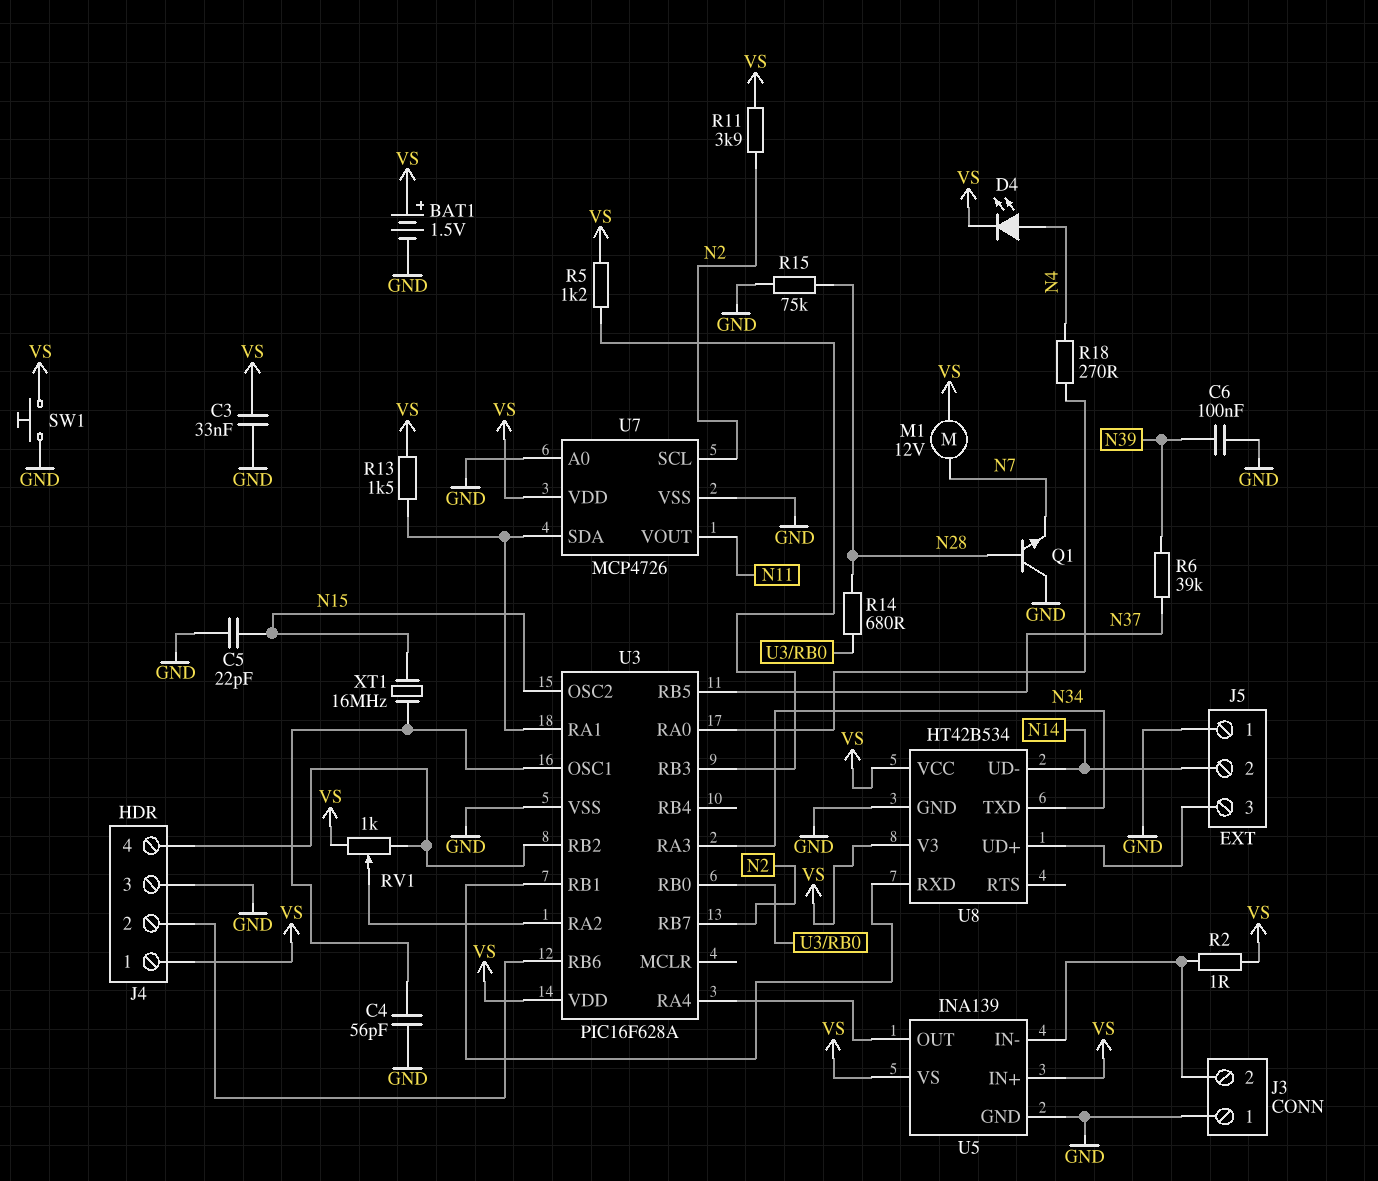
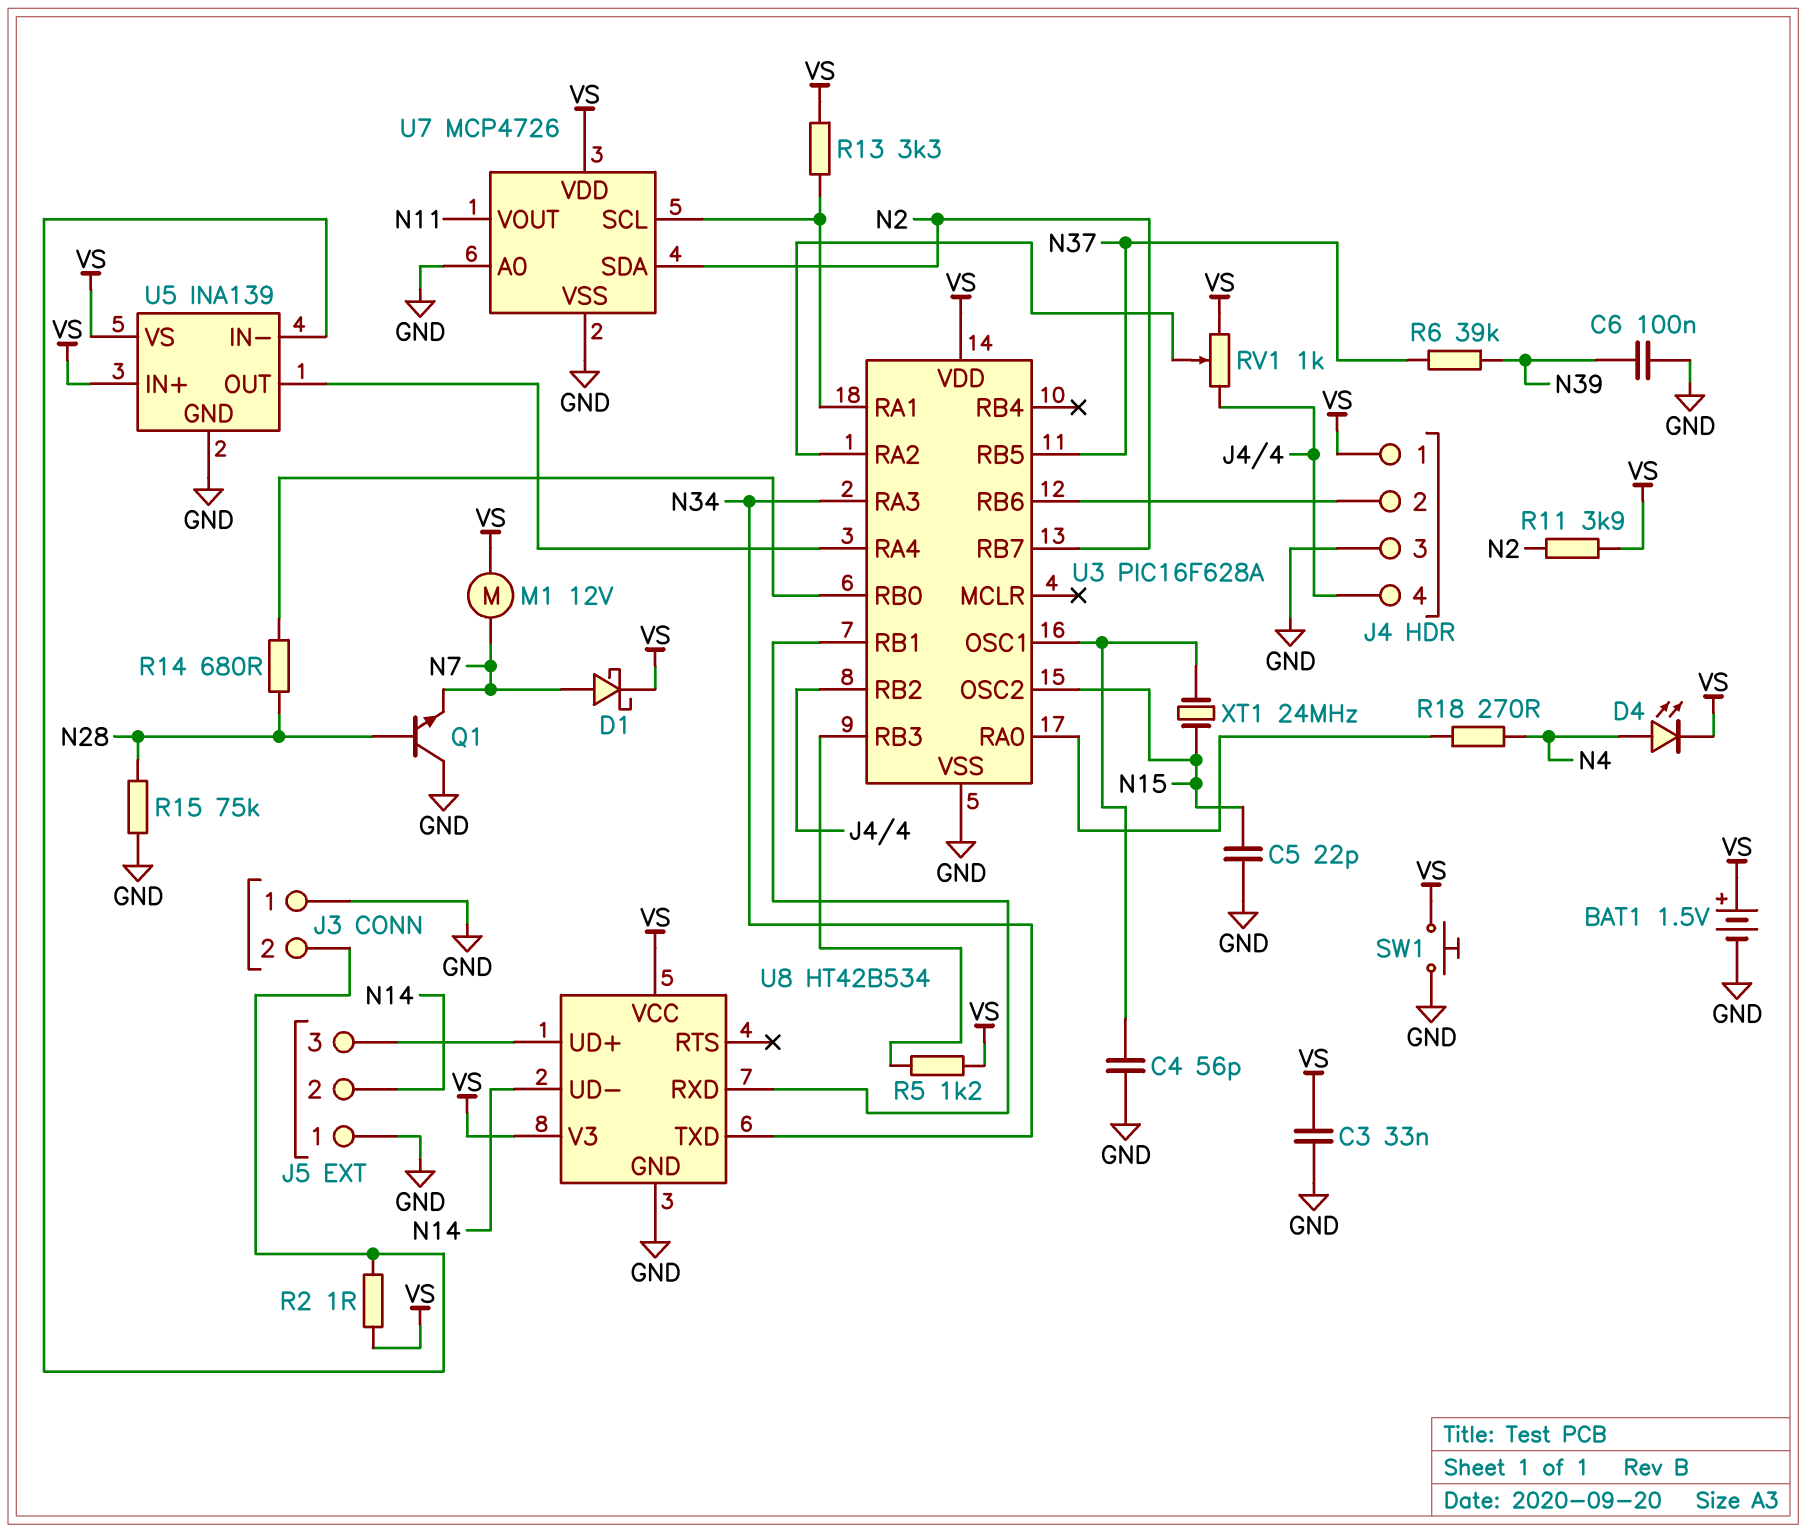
D1: none -> schottky (A N7, K VS)
R13: 1.5k (U3/RA1, VS) -> 3.3k (U3/RA1, VS)
U7 pin SCL: N2 -> U3/RA1
U7 pin SDA: U3/RA1 -> N2
XT1: 16MHz (N15, U3/OSC1) -> 24MHz (N15, U3/OSC1)

